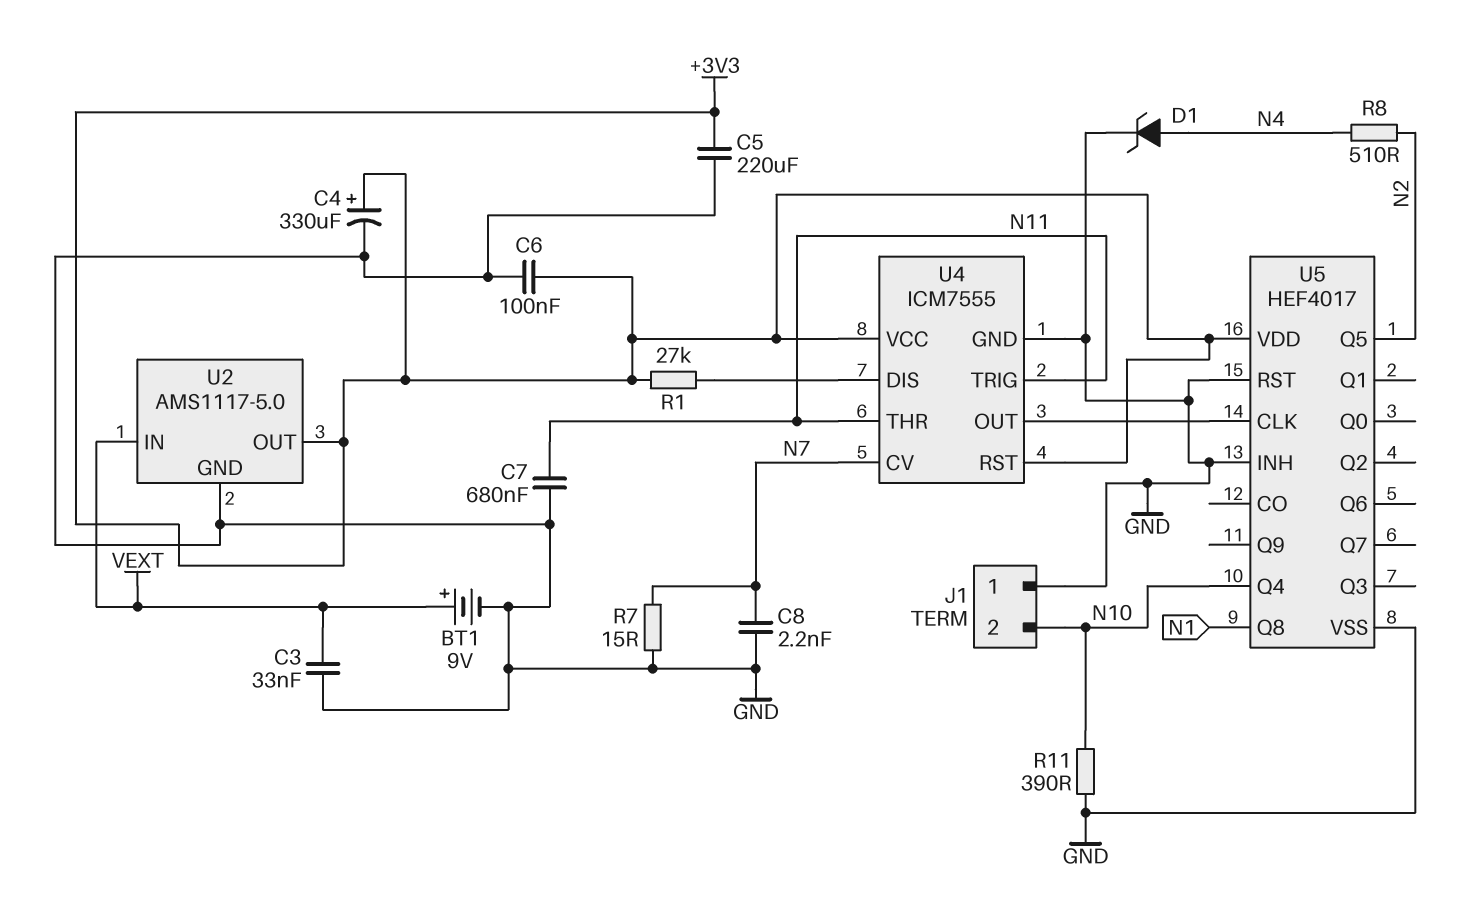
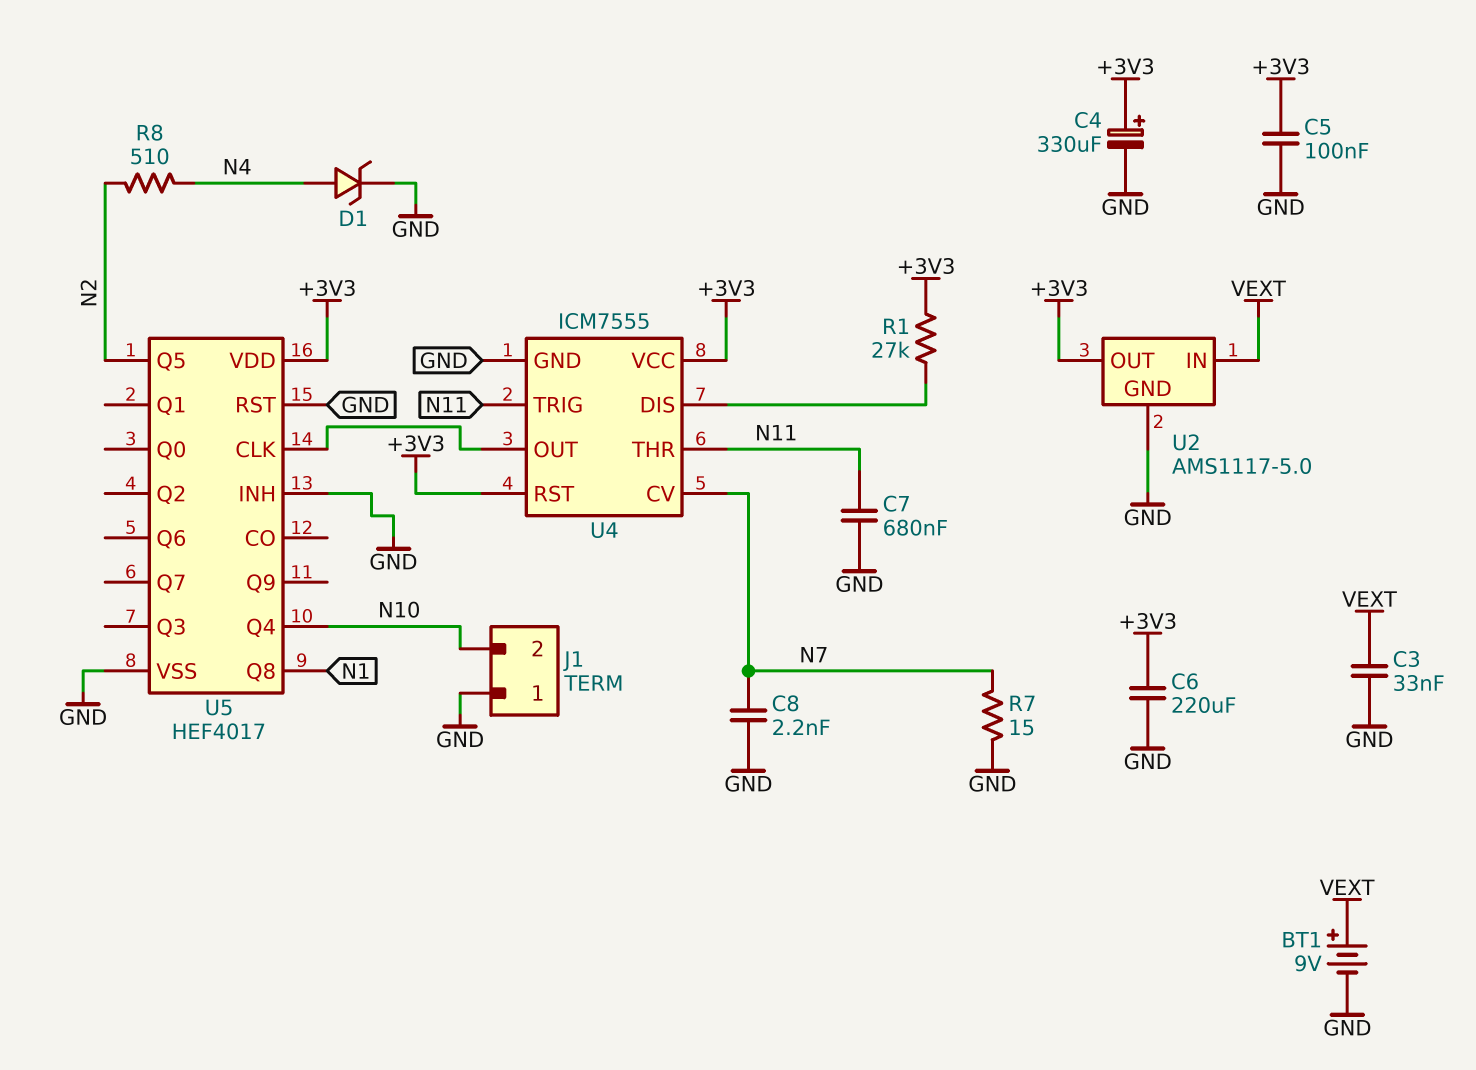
C5: 220uF (+3V3, GND) -> 100nF (+3V3, GND)
C6: 100nF (+3V3, GND) -> 220uF (+3V3, GND)
R11: 390 (GND, N10) -> none

